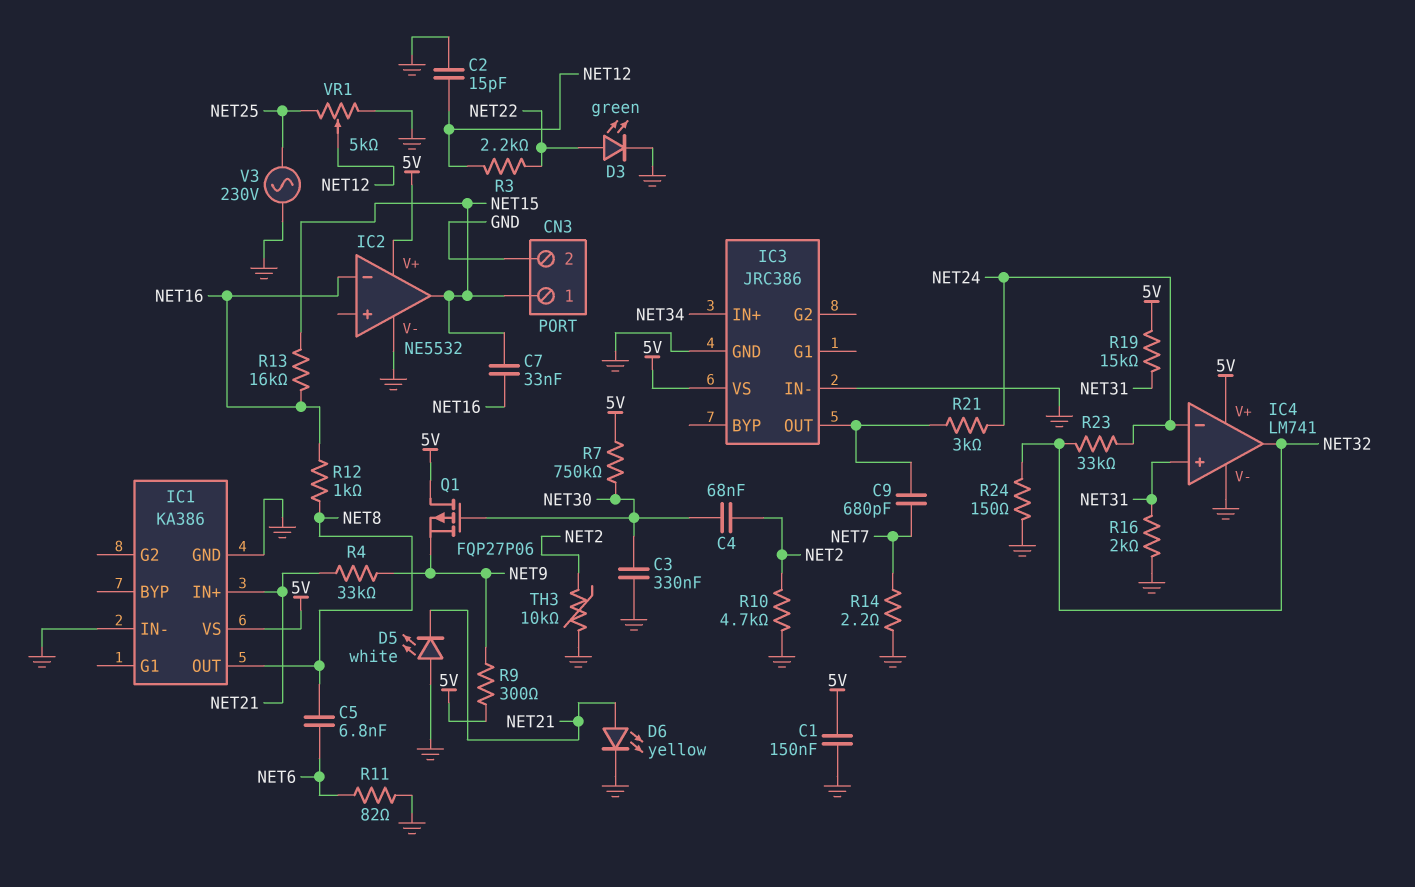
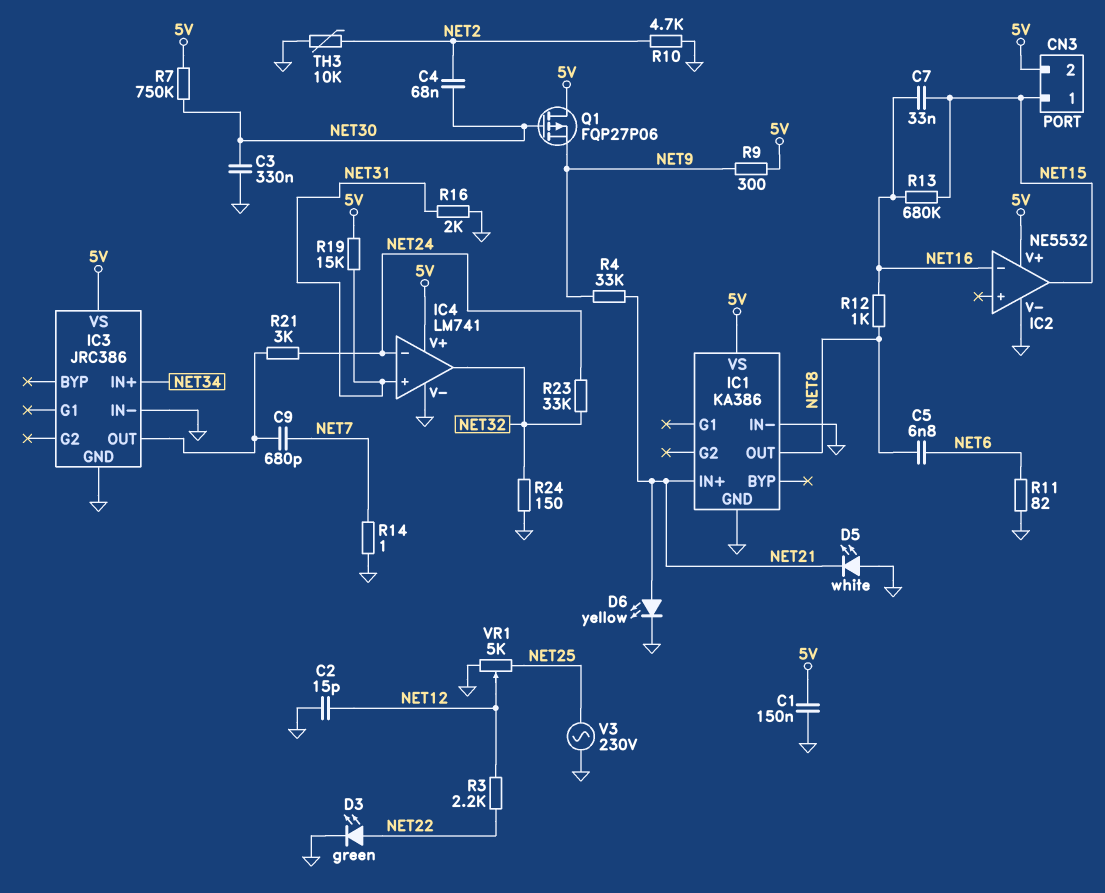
CN3 pin 2: GND -> 5V
R13: 16k (NET15, NET16) -> 680k (NET15, NET16)
R14: 2.2 (GND, NET7) -> 1 (GND, NET7)

